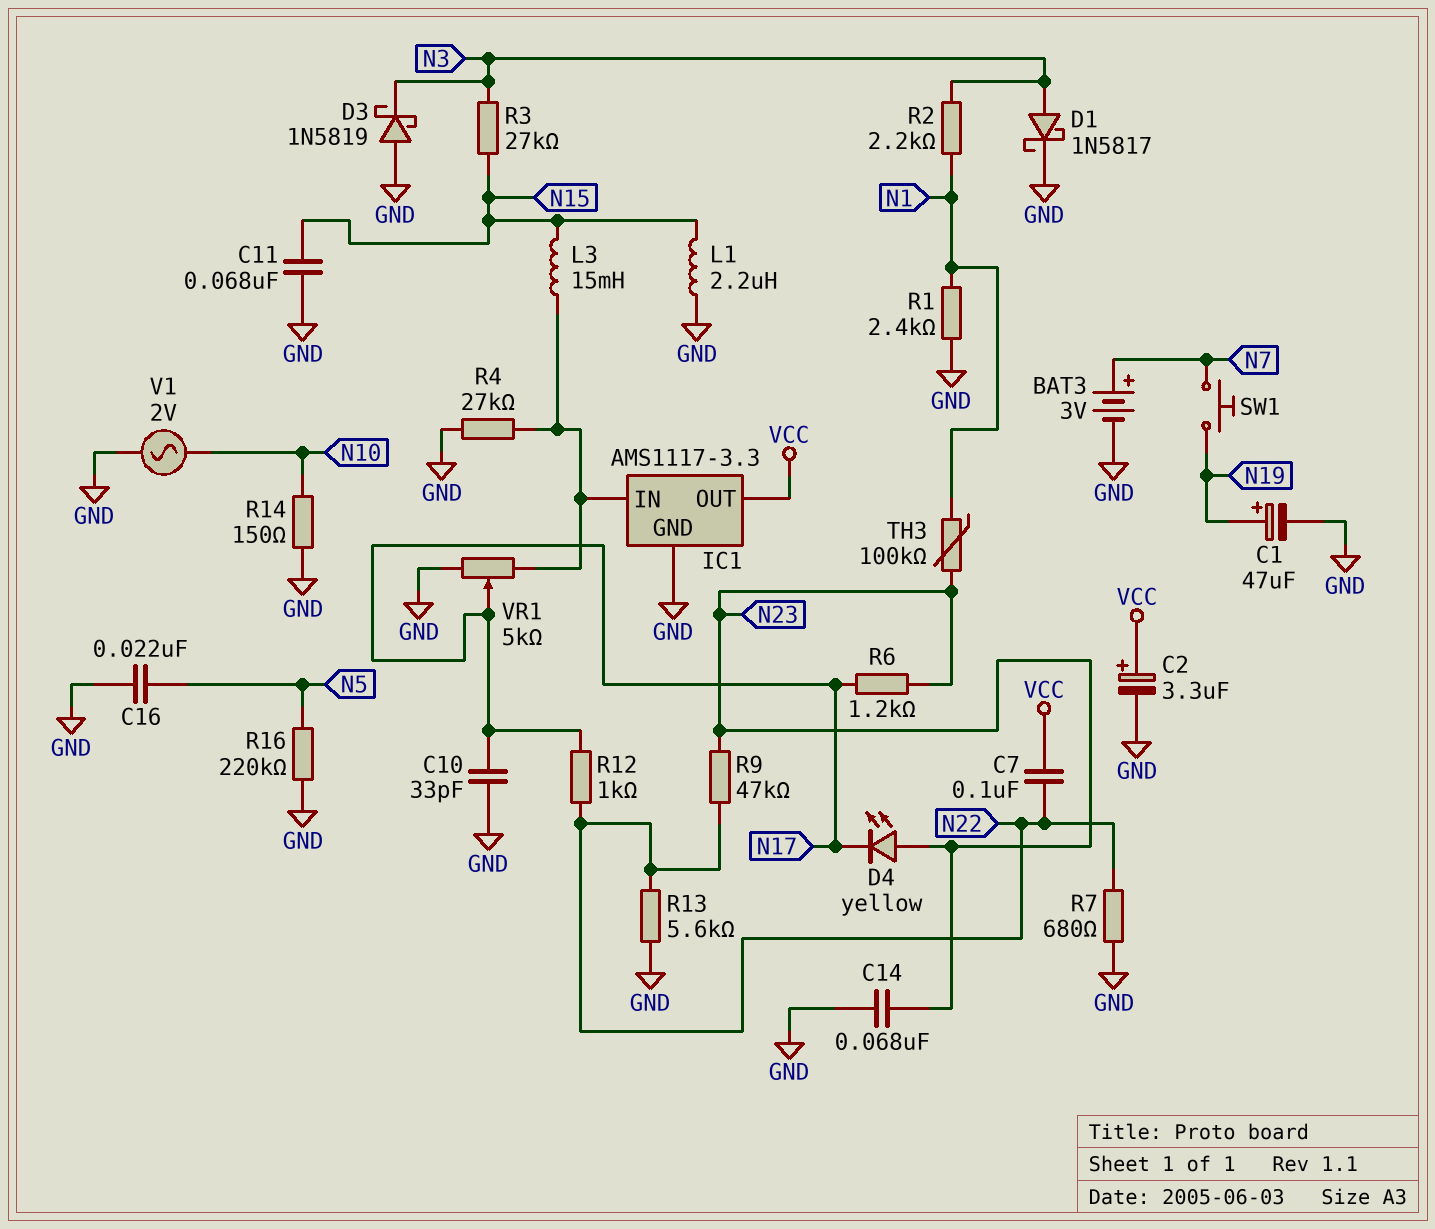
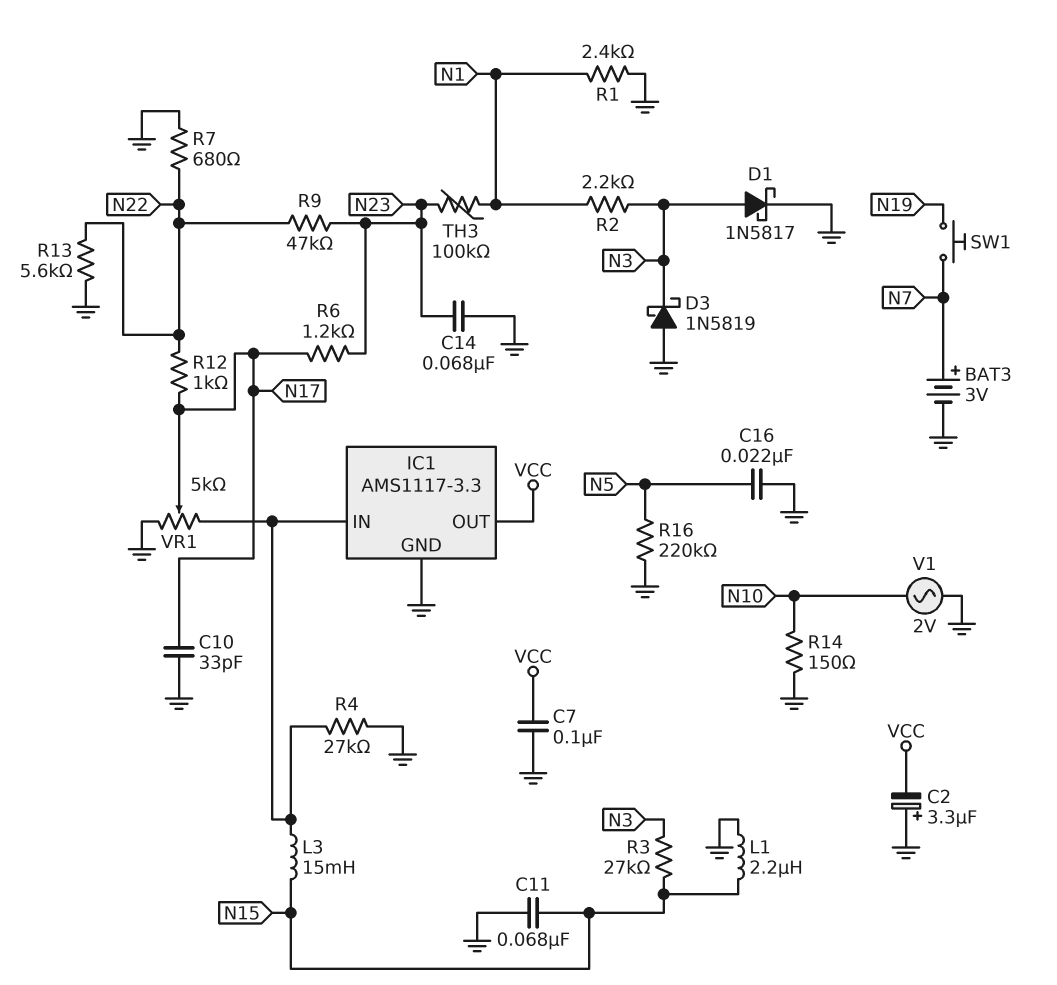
C1: 47uF (plus N19, minus GND) -> none
C2: 3.3uF (plus VCC, minus GND) -> 3.3uF (plus GND, minus VCC)
C7: 100nF (N22, VCC) -> 100nF (GND, VCC)
D4: LED yellow (A N23, K N17) -> none

